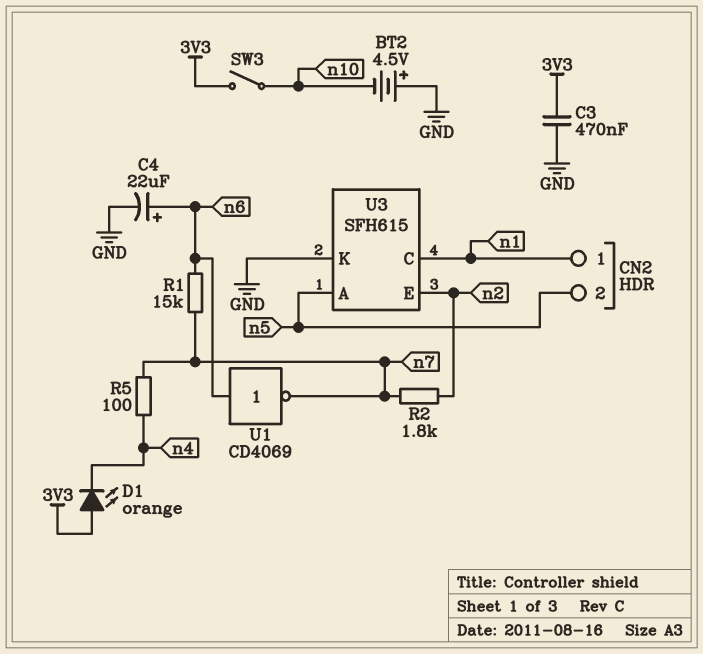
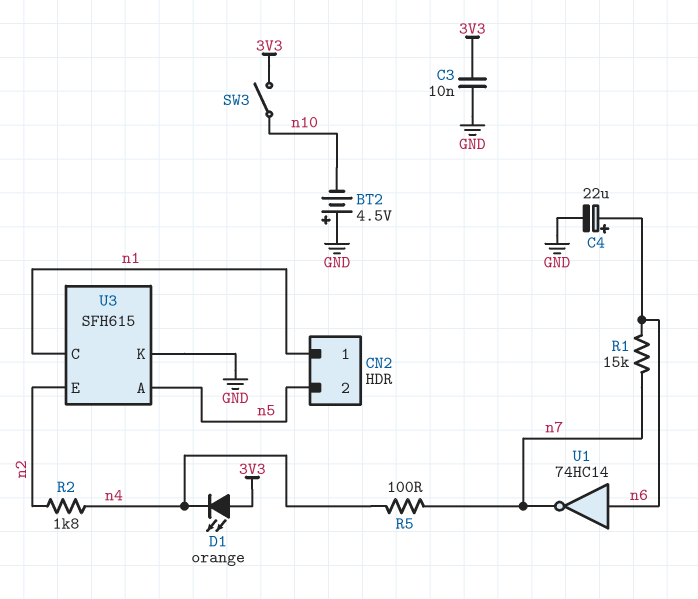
C3: 470nF (3V3, GND) -> 10nF (3V3, GND)
R2: 1.8k (n2, n7) -> 1.8k (n2, n4)
U1: NOT CD4069 (in n6, out n7) -> NOT 74HC14 (in n6, out n7)

